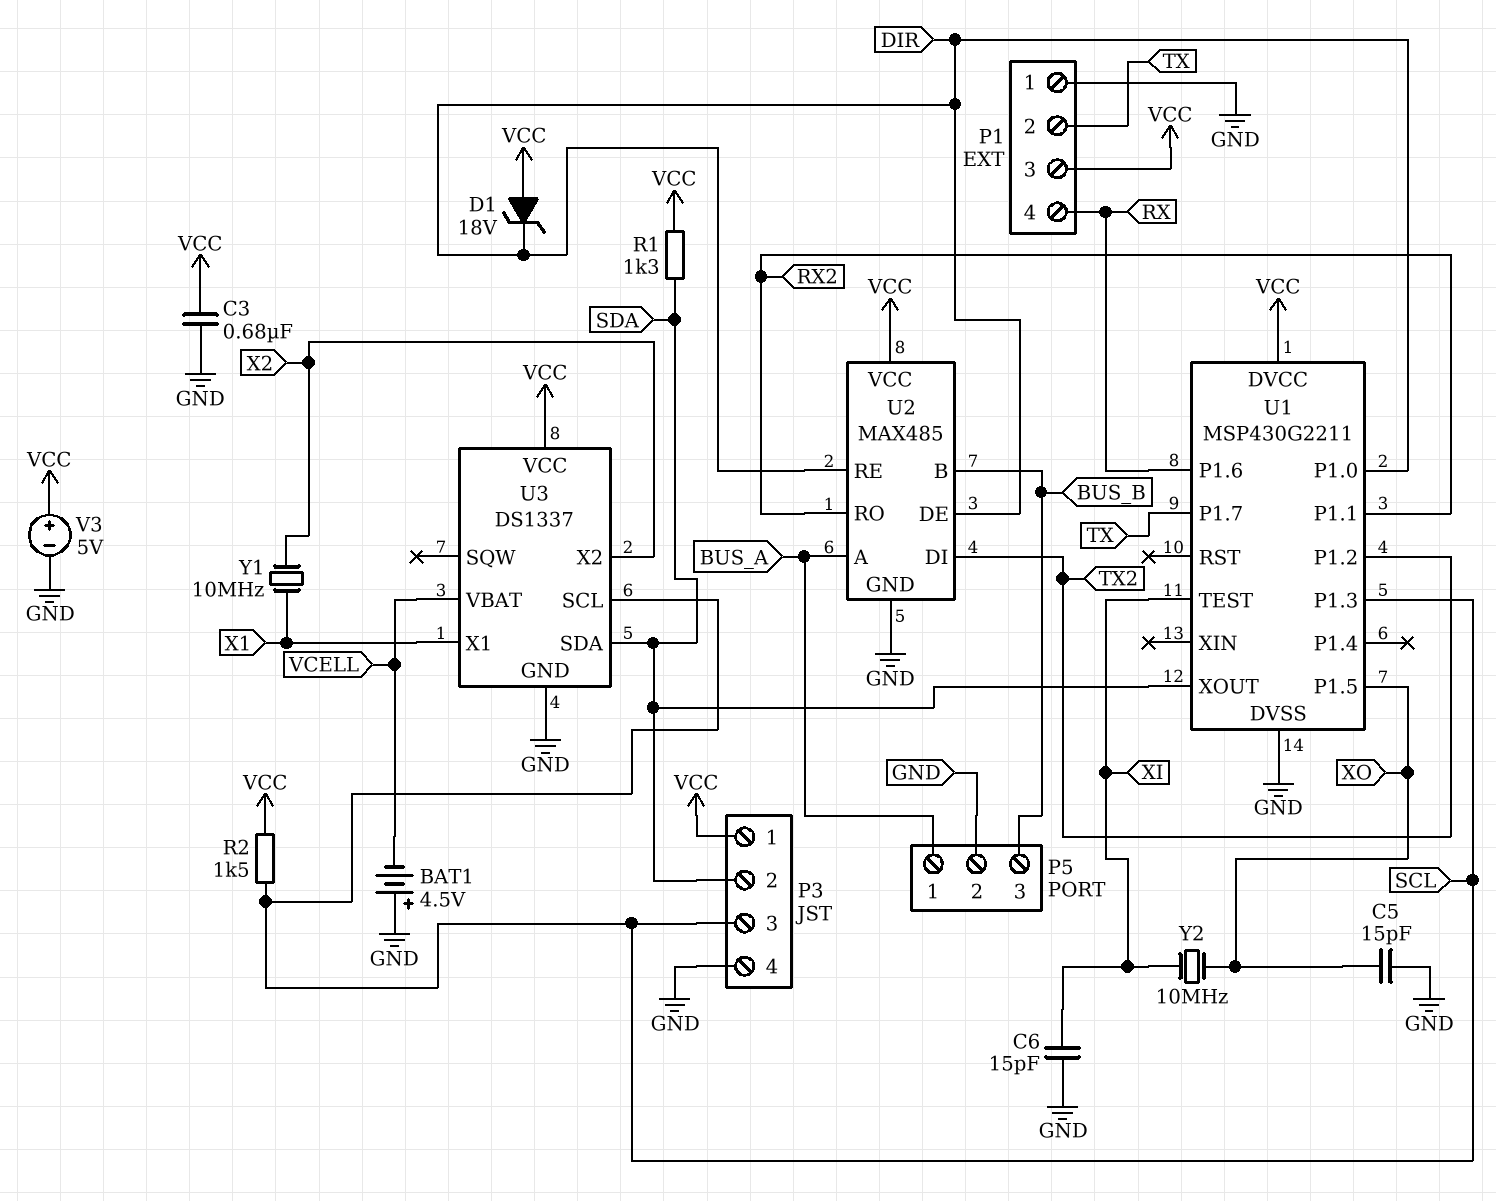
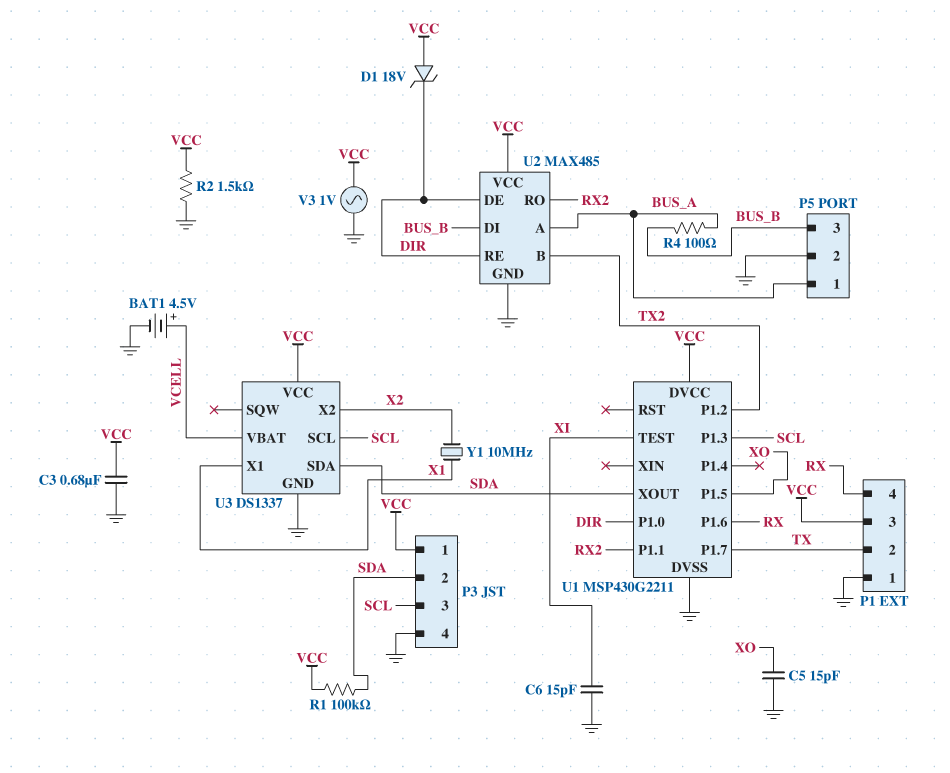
BAT1: 4.5V (plus GND, minus VCELL) -> 4.5V (plus VCELL, minus GND)
R1: 1.3k (SDA, VCC) -> 100k (SDA, VCC)
R2: 1.5k (SCL, VCC) -> 1.5k (GND, VCC)
R4: none -> 100 (BUS_A, BUS_B)
U2 pin B: BUS_B -> TX2
U2 pin DI: TX2 -> BUS_B
V3: 5V (plus VCC, minus GND) -> AC 1V (GND, VCC)
Y2: 10MHz (XI, XO) -> none

